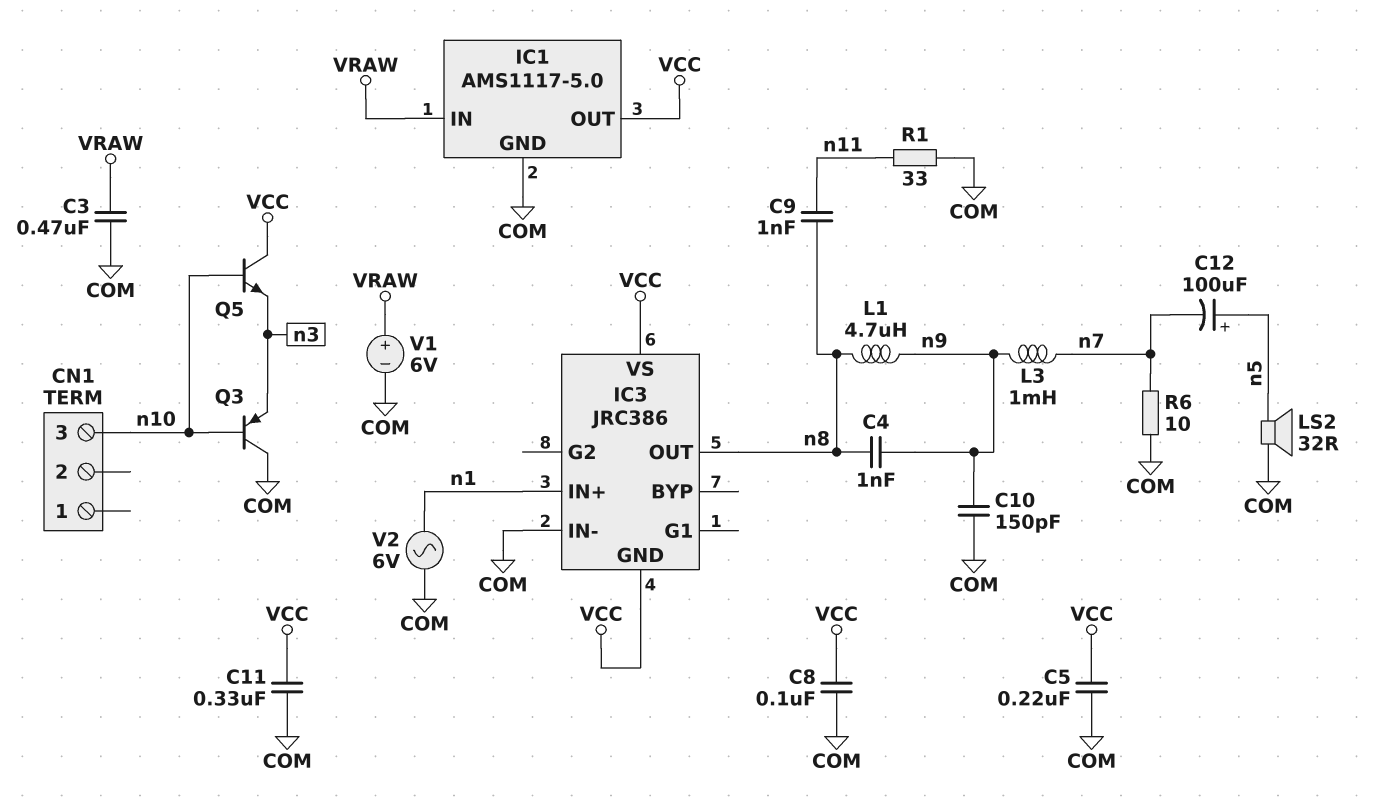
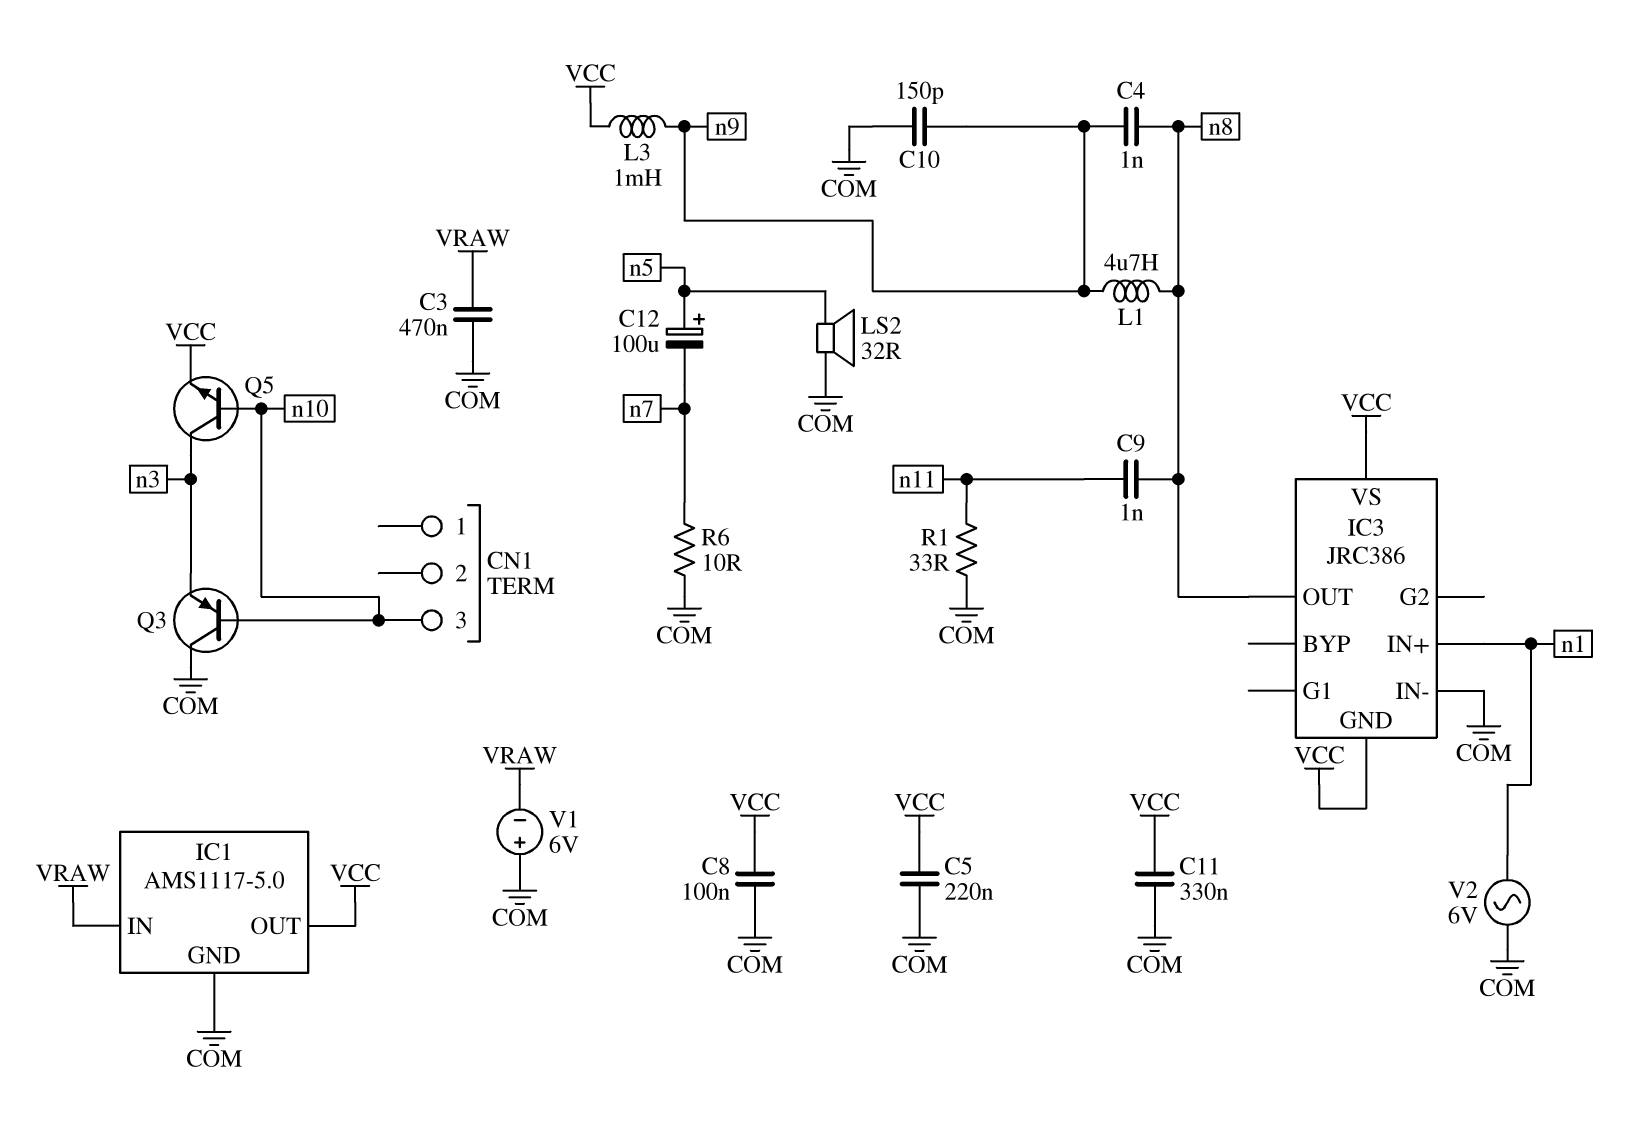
L3: 1mH (n7, n9) -> 1mH (VCC, n9)
Q5: NPN (B n10, C VCC, E n3) -> NPN (B n10, C n3, E VCC)
V1: 6V (plus VRAW, minus COM) -> 6V (plus COM, minus VRAW)

